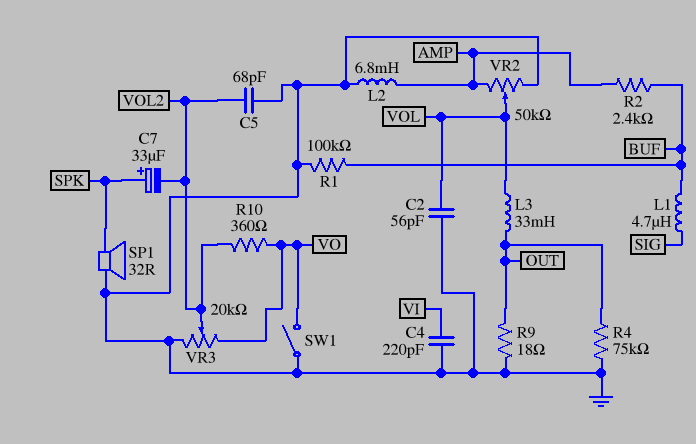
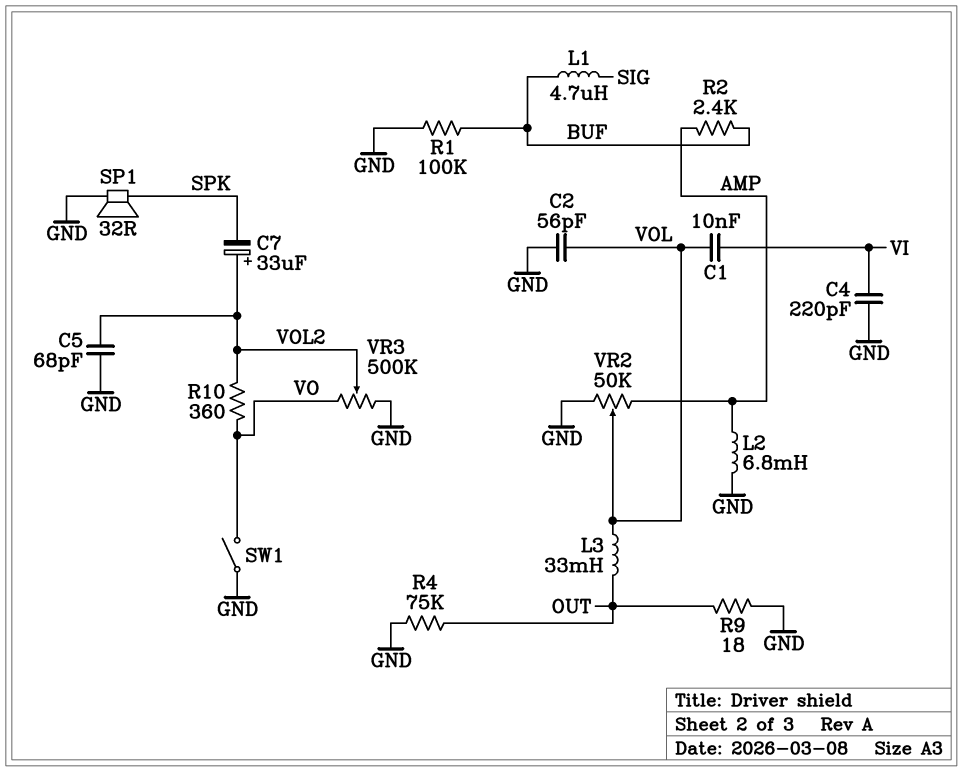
C1: none -> 10nF (VI, VOL)
C7: 33uF (plus SPK, minus VOL2) -> 33uF (plus VOL2, minus SPK)
VR3: 20k (GND, VO, wiper VOL2) -> 500k (GND, VO, wiper VOL2)

